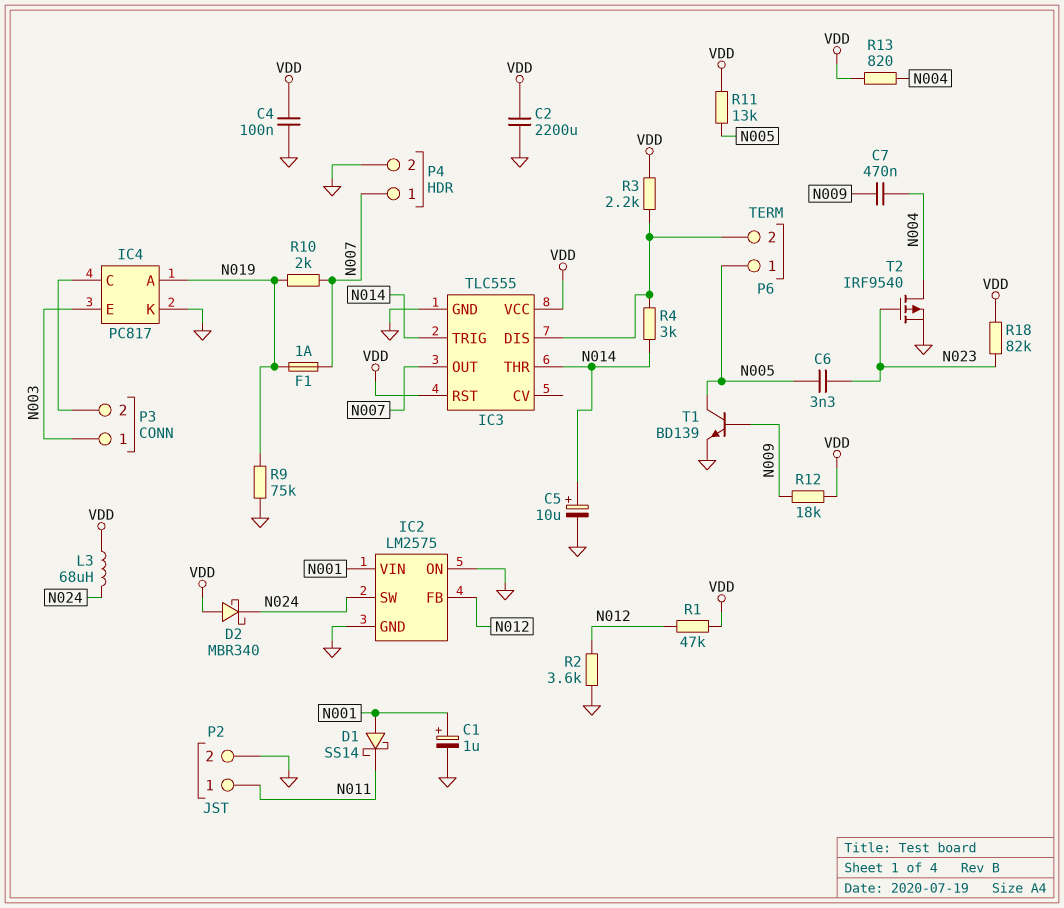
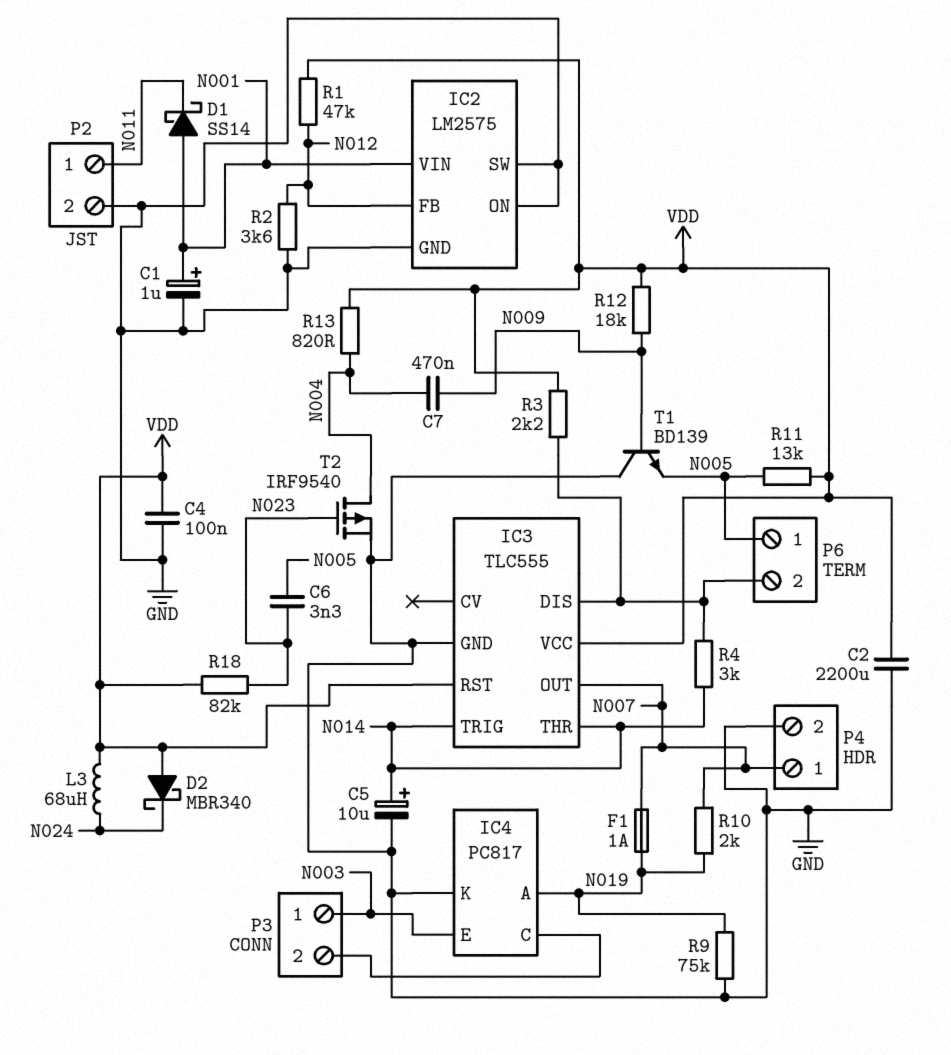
IC2 pin SW: N024 -> GND
T1: NPN BD139 (B N009, C N005, E GND) -> NPN BD139 (B N009, C GND, E N005)

